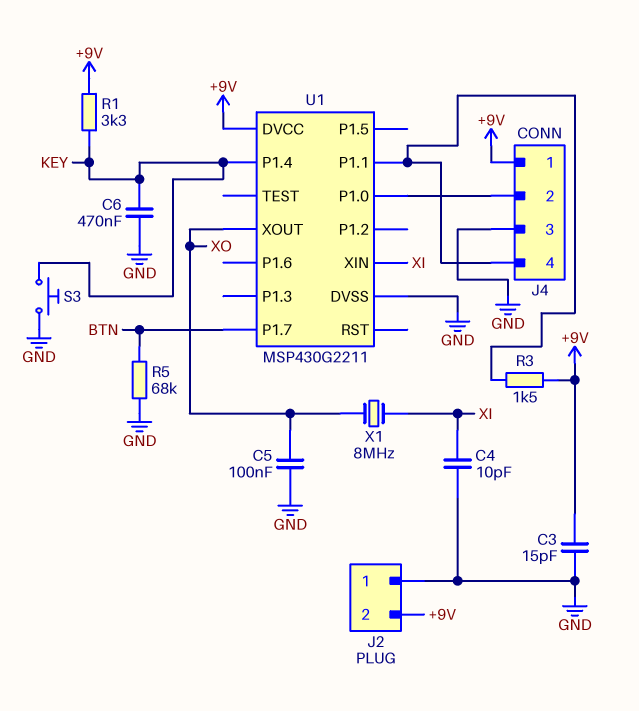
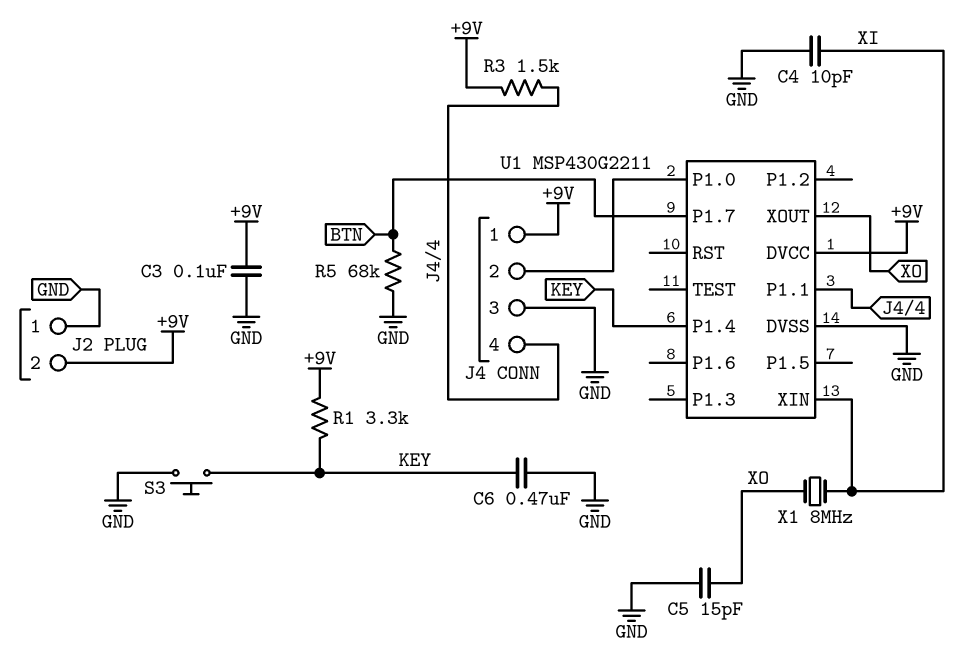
C3: 15pF (+9V, GND) -> 100nF (+9V, GND)
C5: 100nF (GND, XO) -> 15pF (GND, XO)

